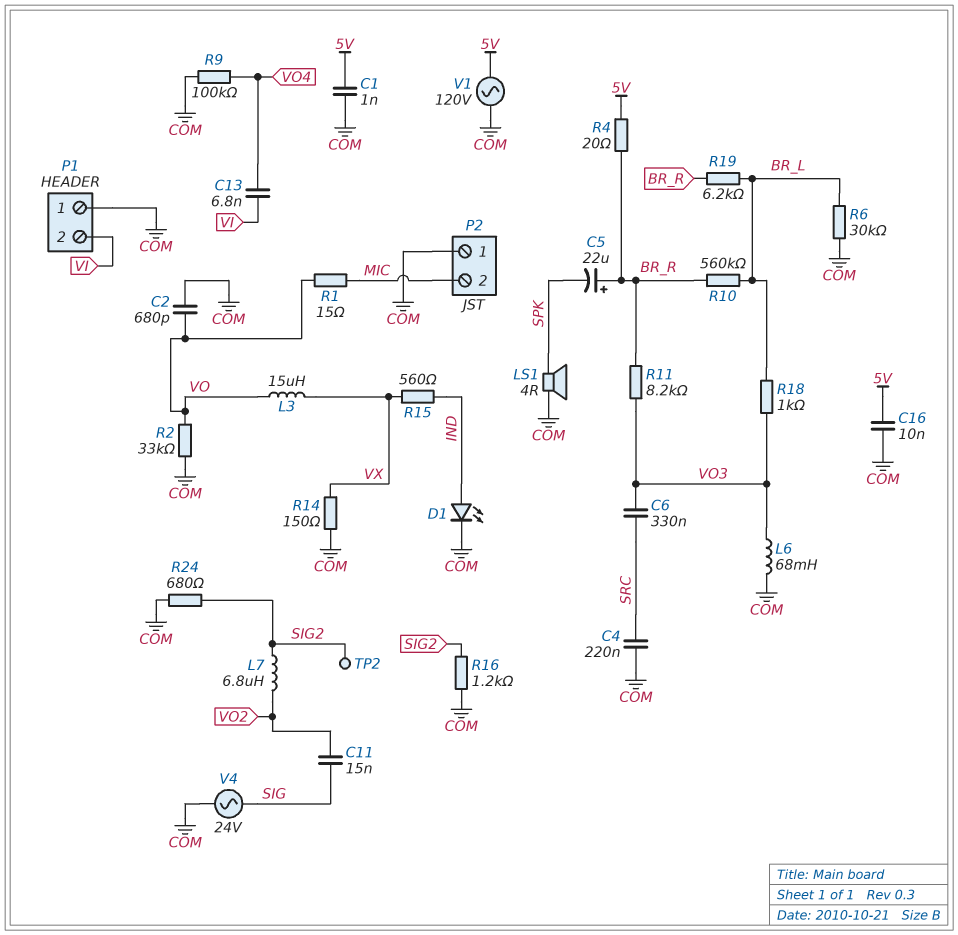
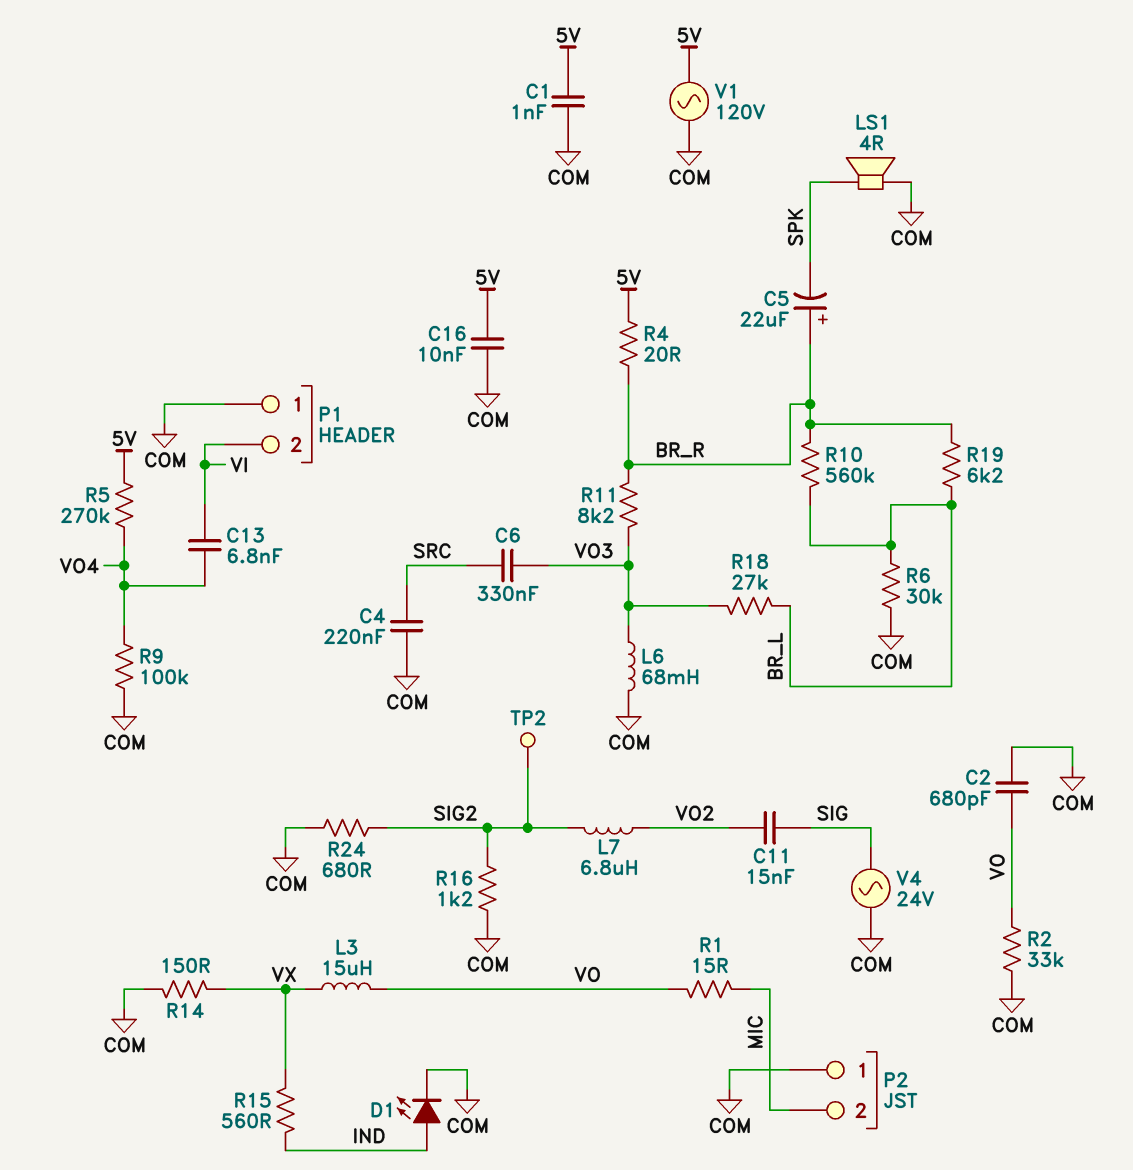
R5: none -> 270k (5V, VO4)
R18: 1k (BR_L, VO3) -> 27k (BR_L, VO3)

